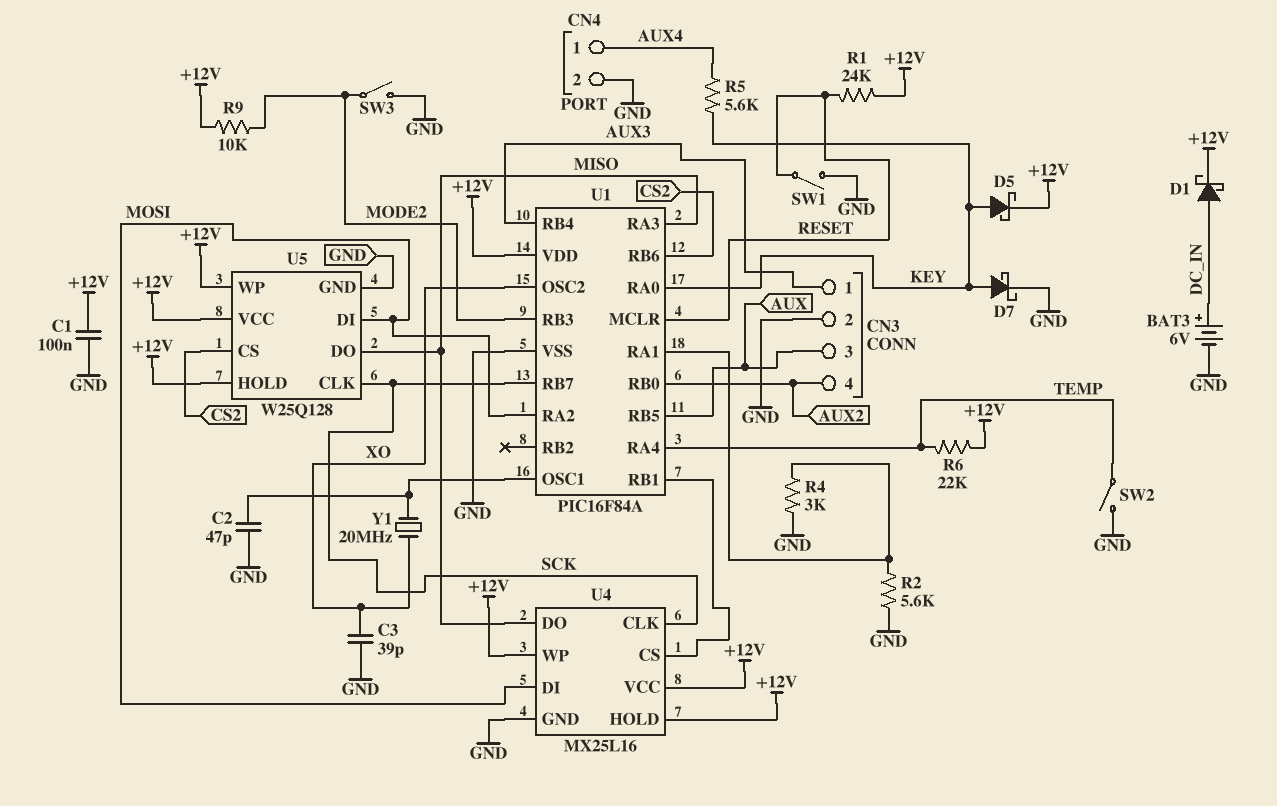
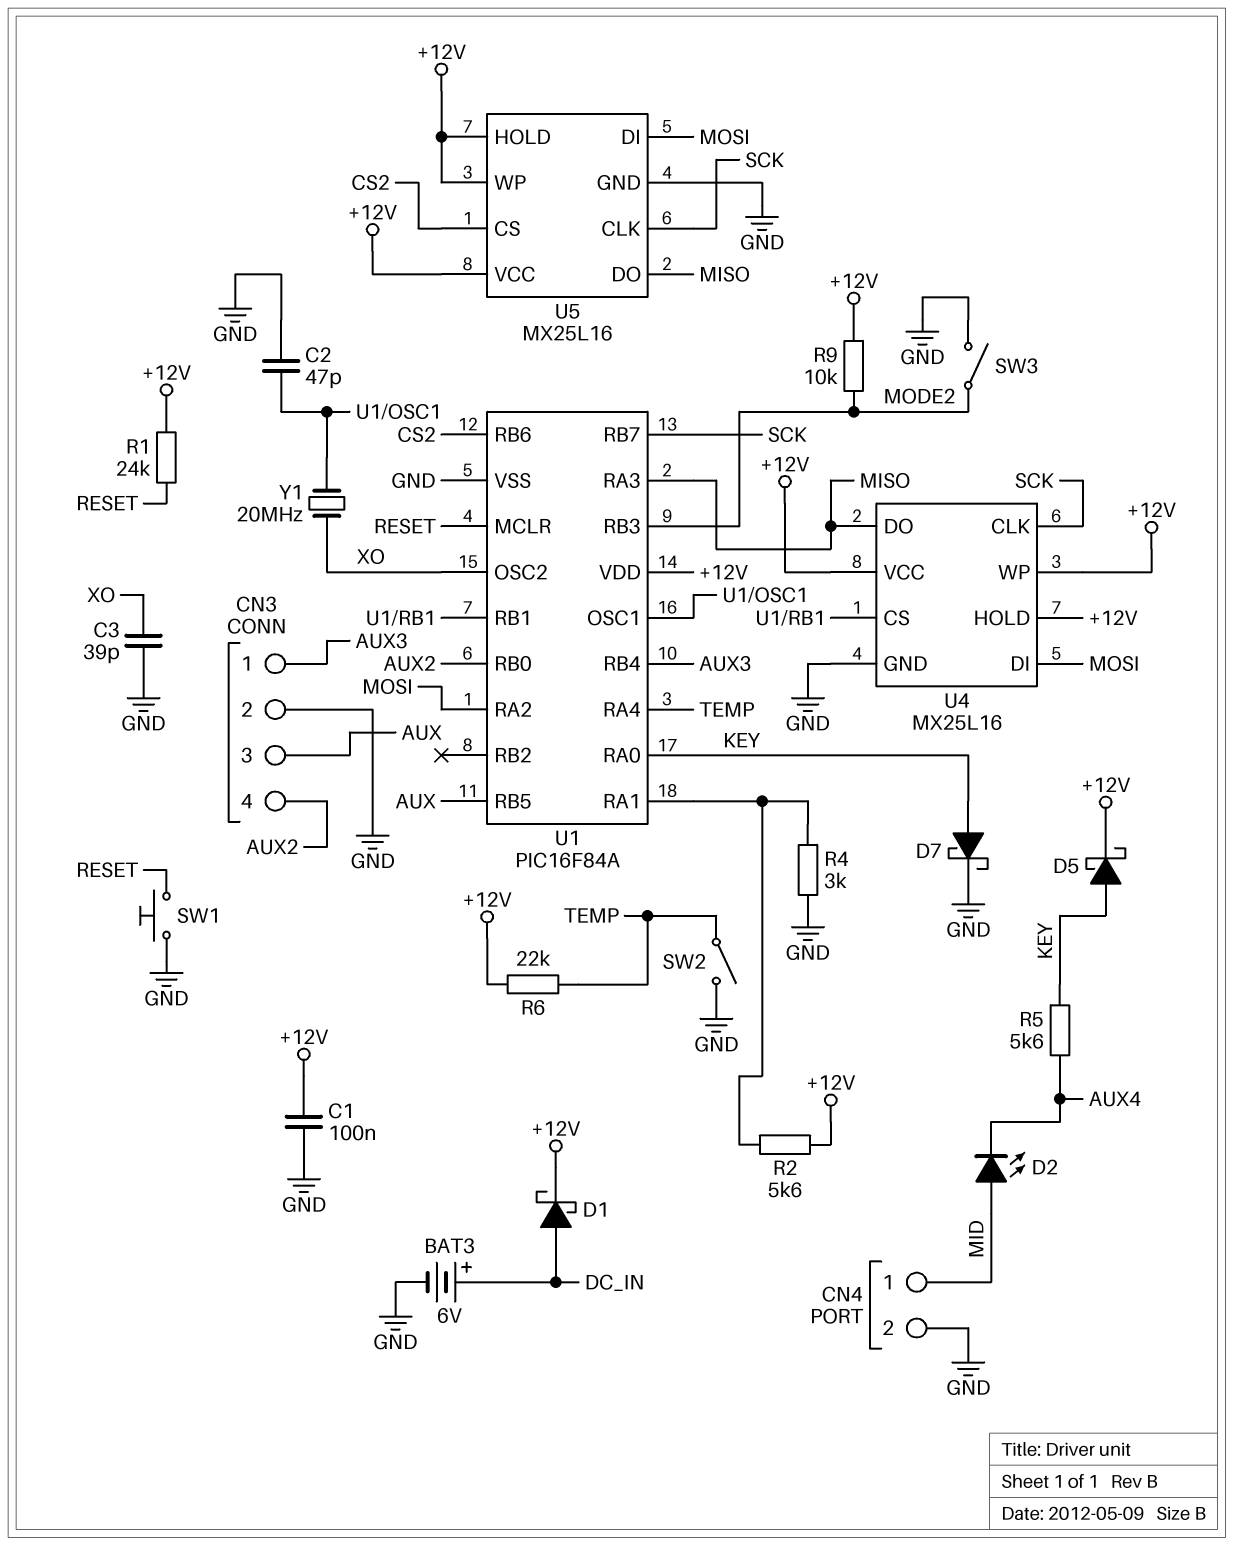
CN4 pin 1: AUX4 -> MID
D2: none -> LED (A MID, K AUX4)
R2: 5.6k (GND, U1/RA1) -> 5.6k (+12V, U1/RA1)
SW1: switch (GND, RESET) -> button (GND, RESET)
U5: W25Q128 -> MX25L16

